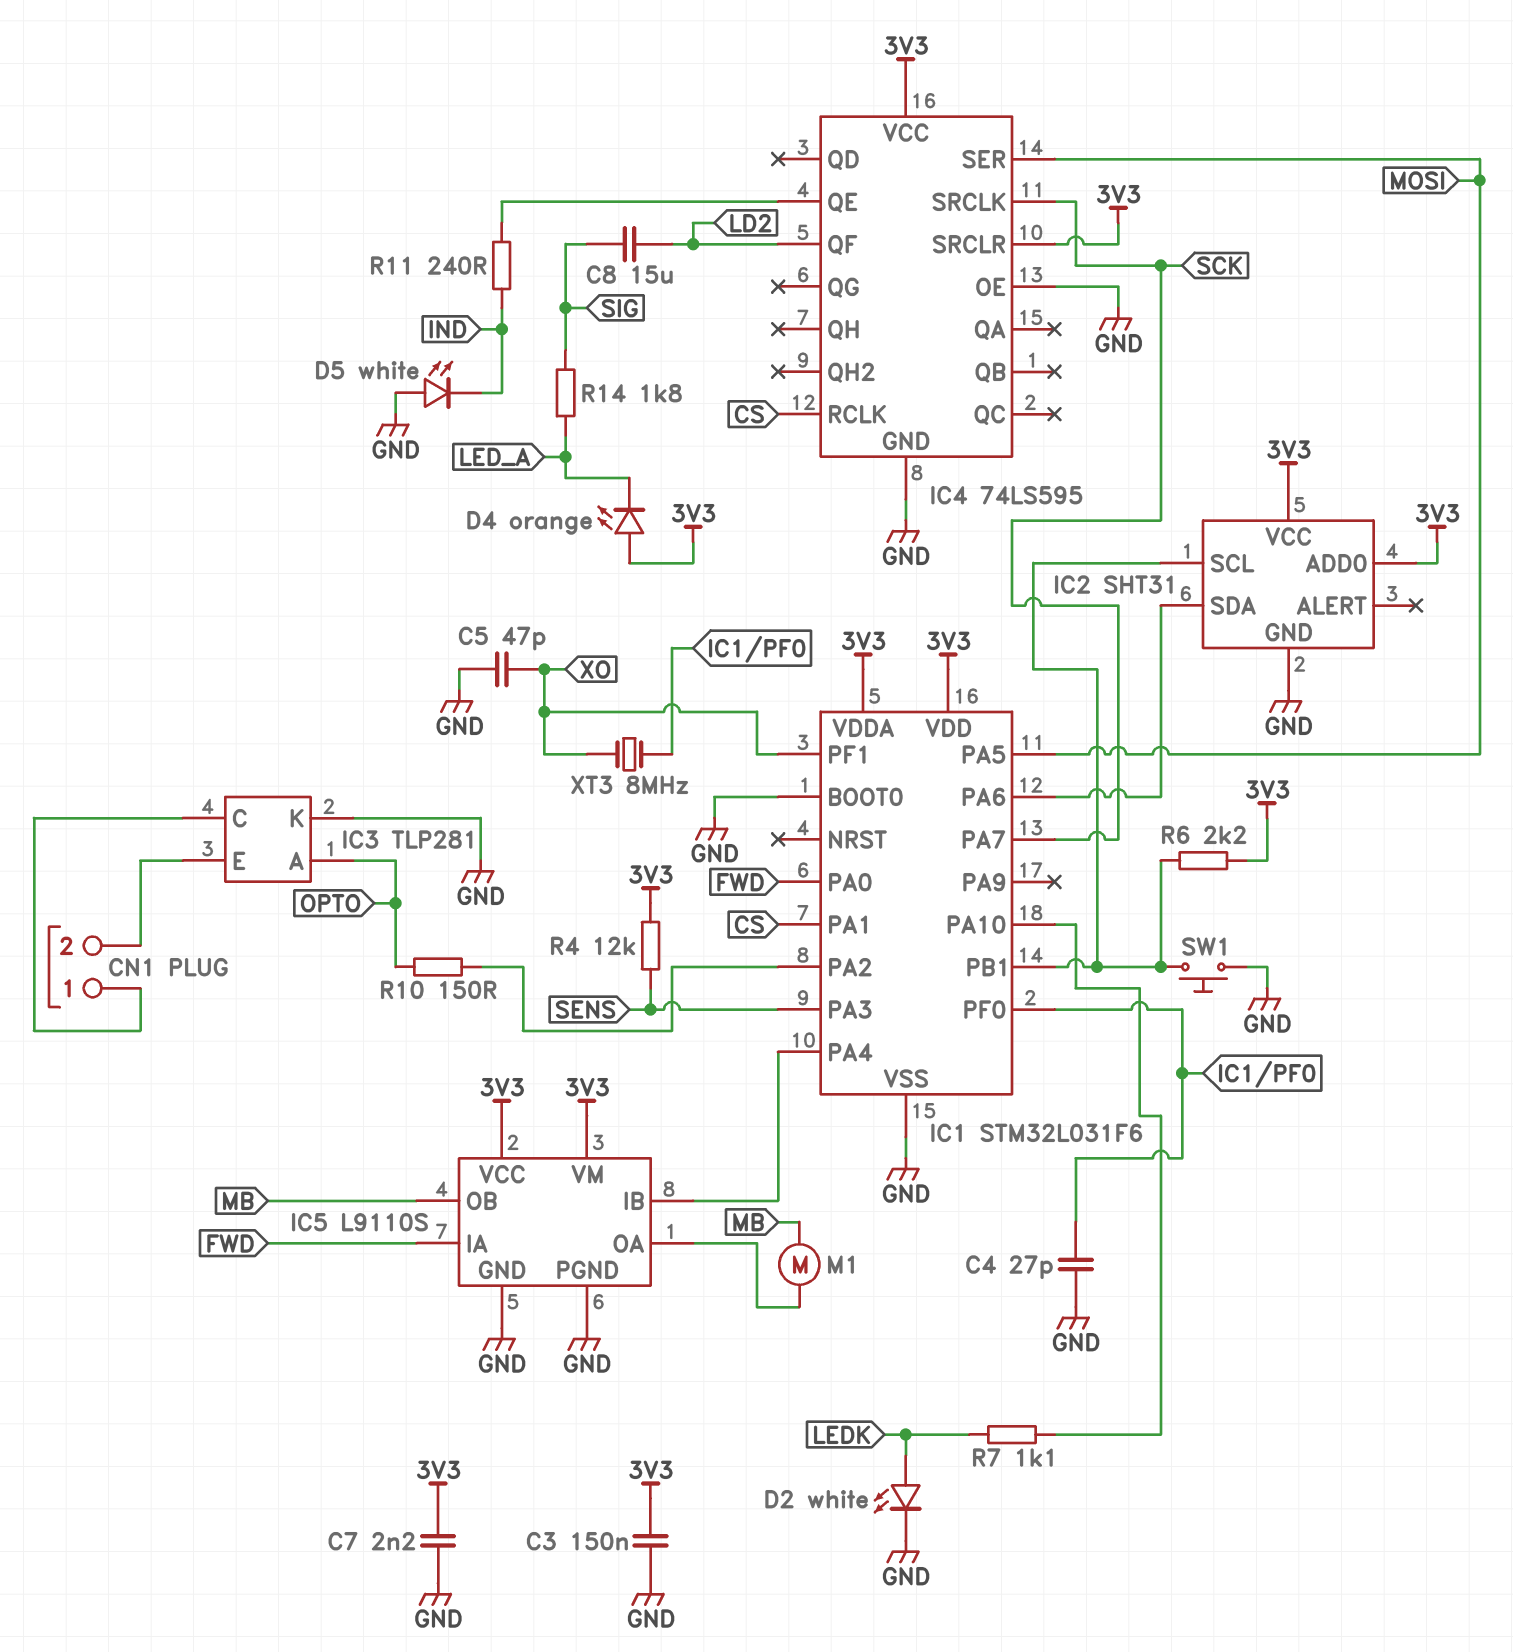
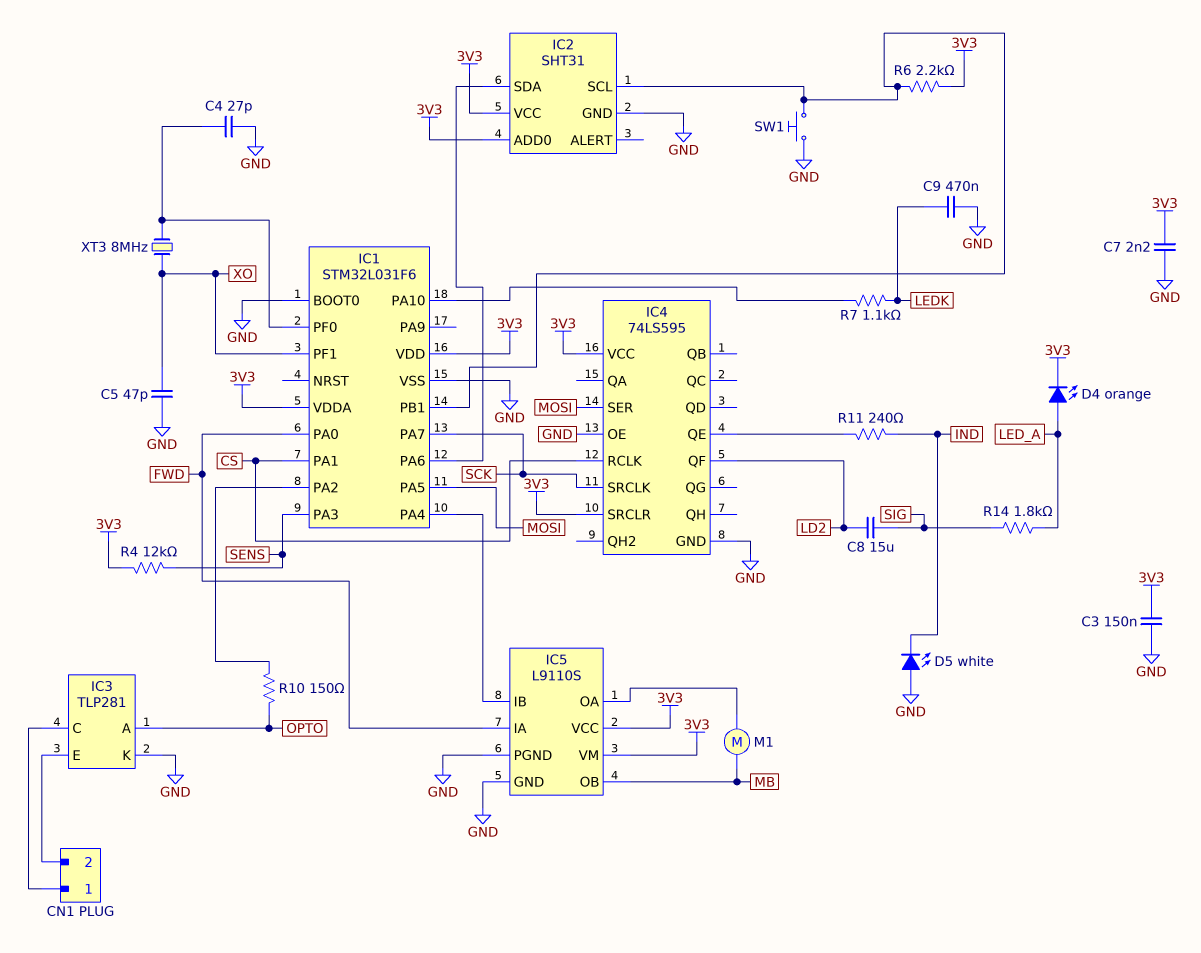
C9: none -> 470nF (GND, LEDK)
D2: LED white (A LEDK, K GND) -> none
D4: LED orange (A 3V3, K LED_A) -> LED orange (A LED_A, K 3V3)

